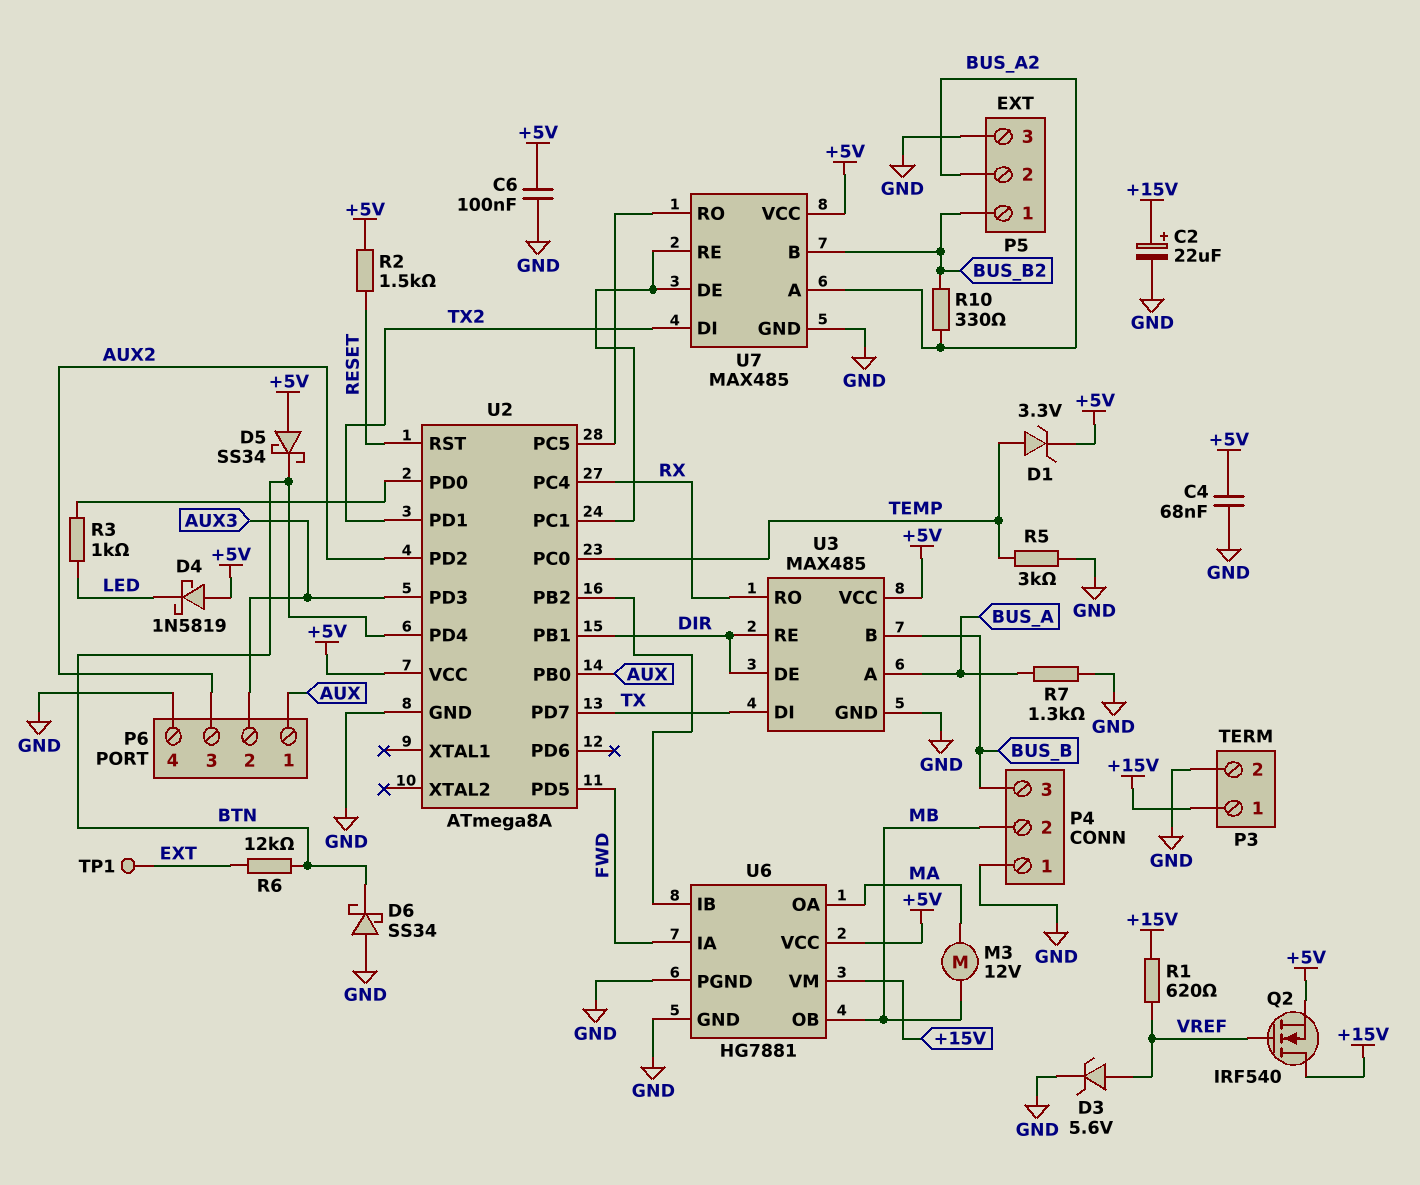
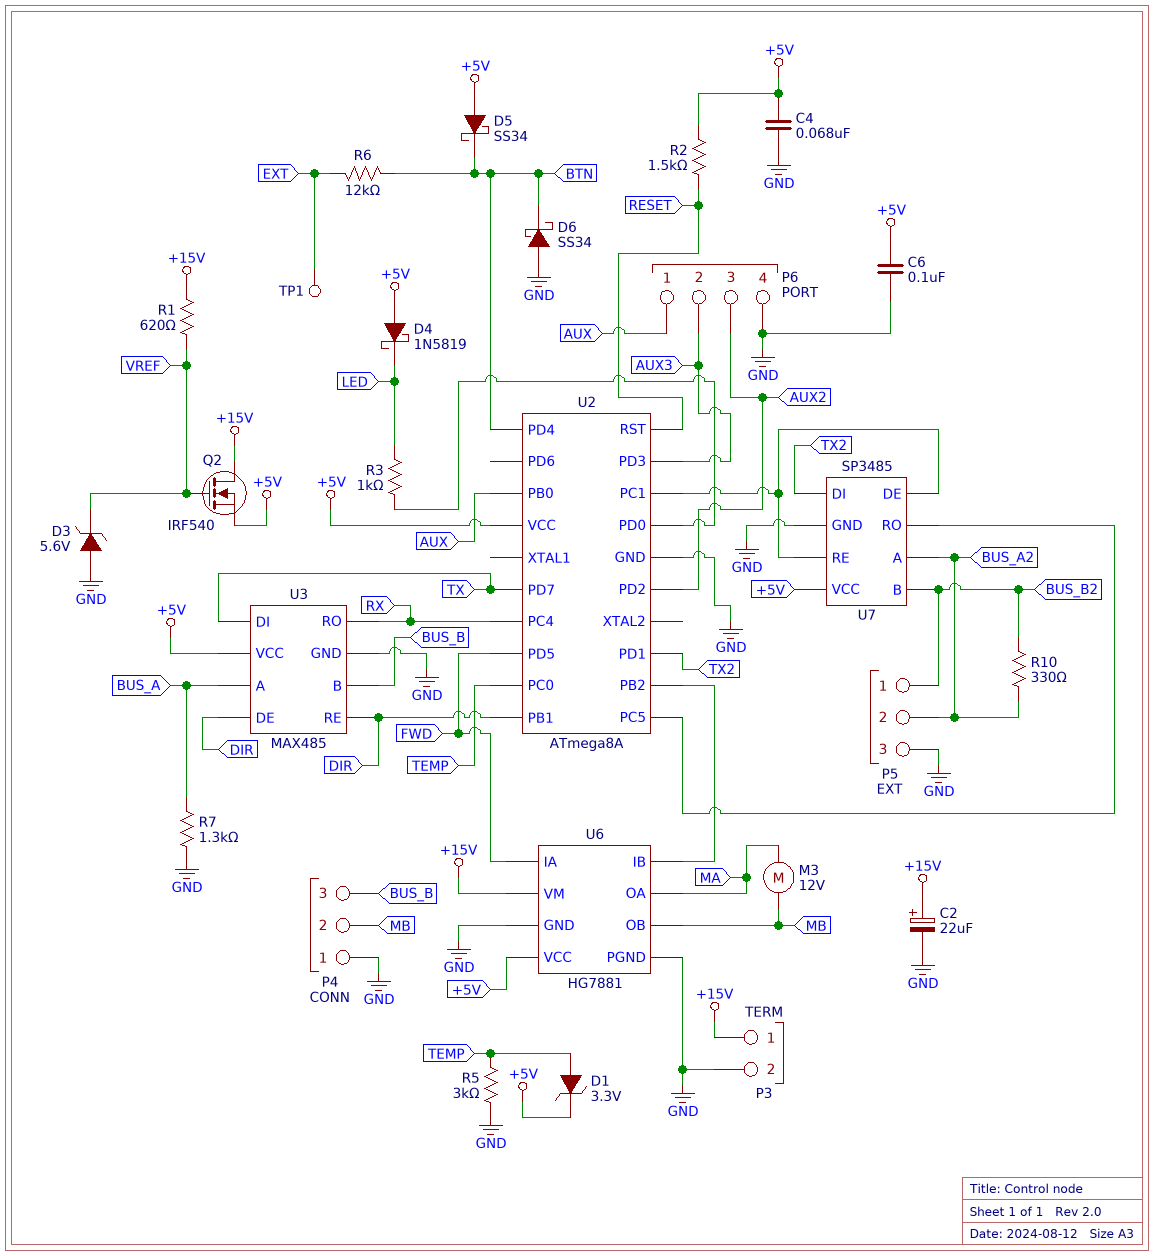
D3: zener 5.6V (A VREF, K GND) -> zener 5.6V (A GND, K VREF)
U7: MAX485 -> SP3485

